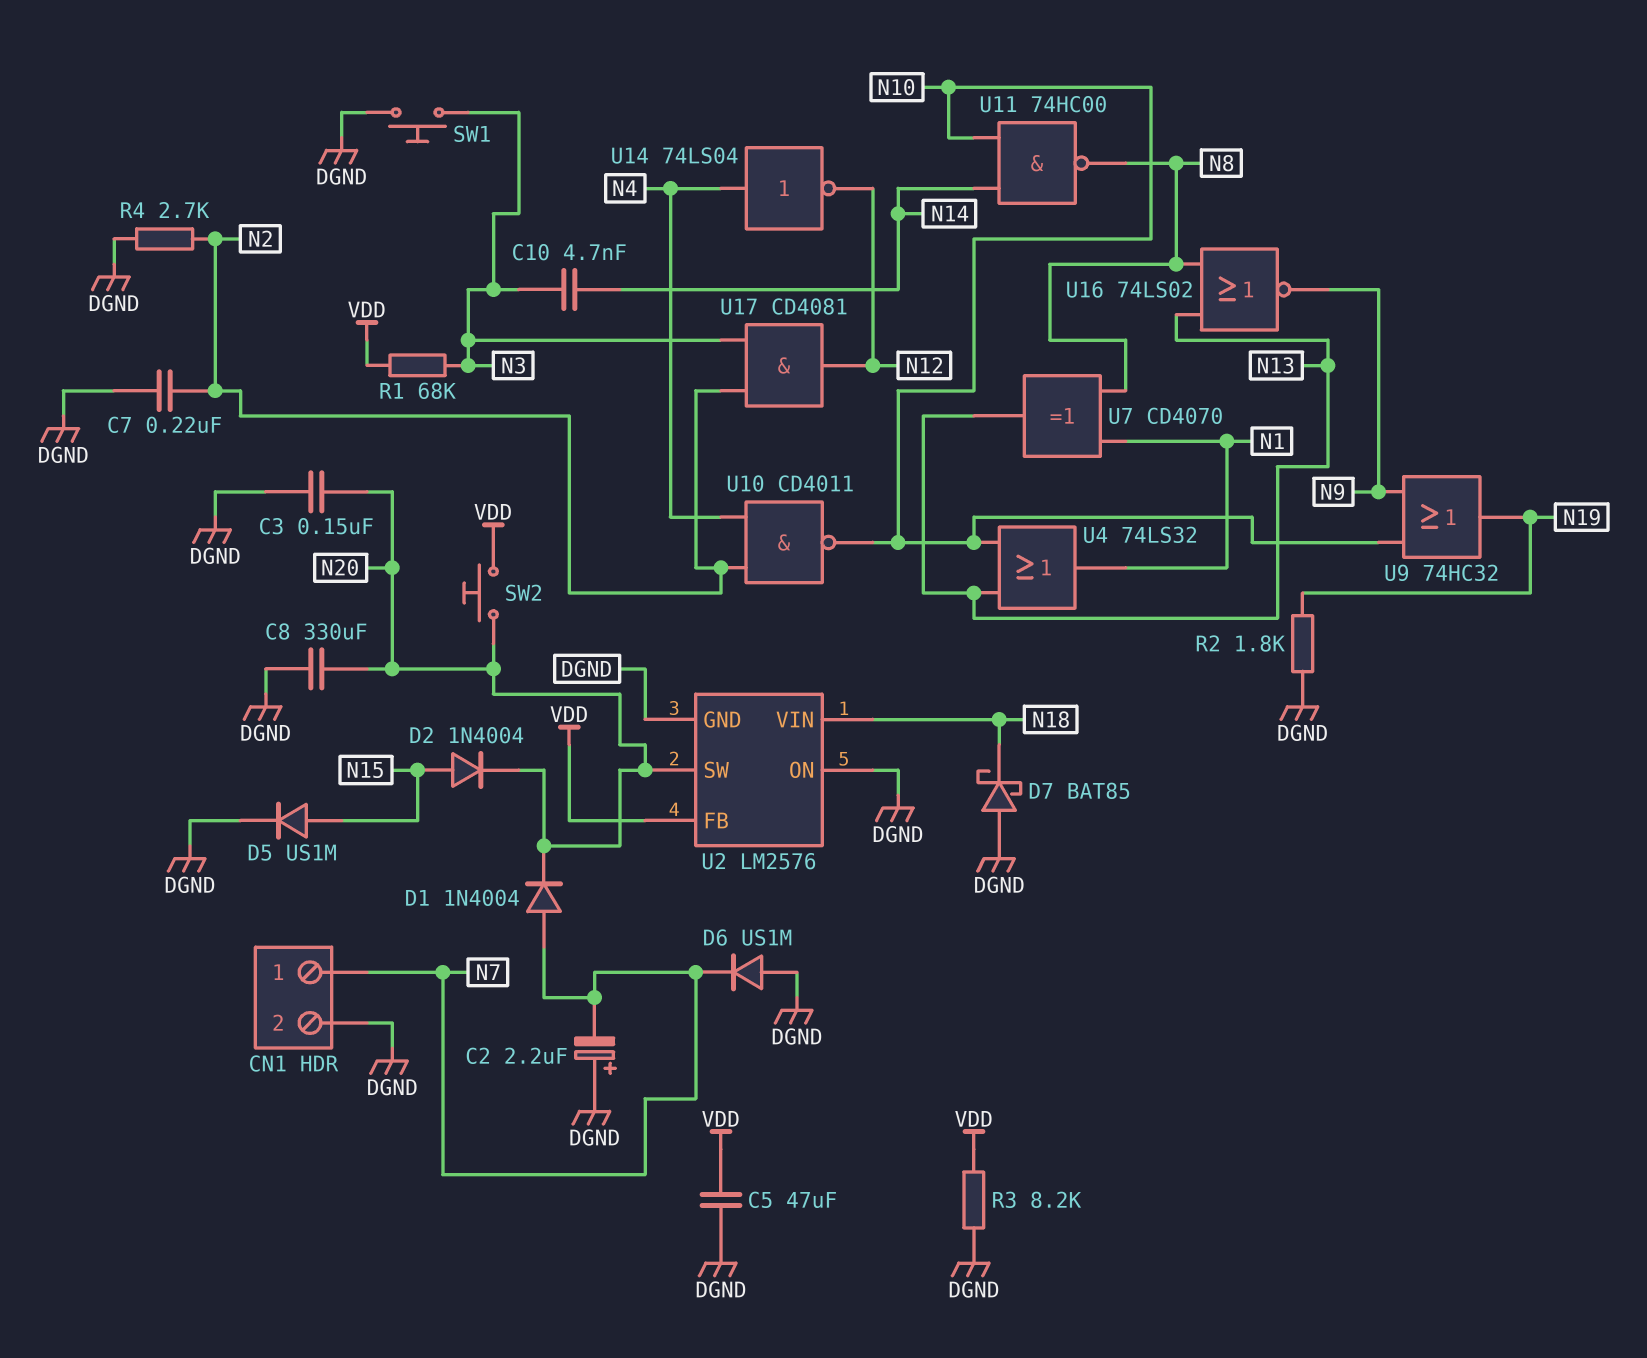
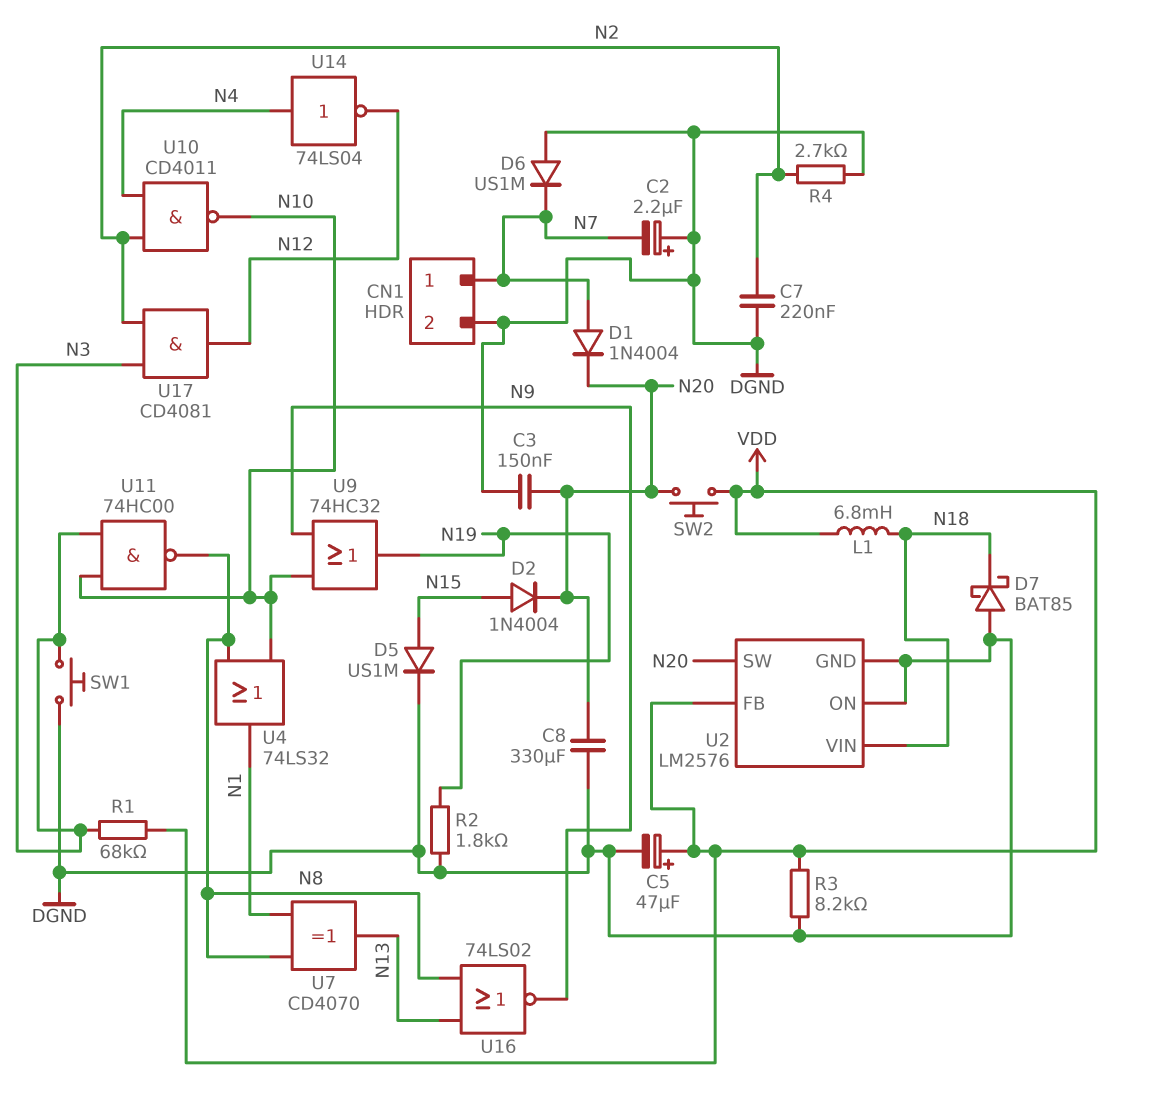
C5: 47uF (DGND, VDD) -> 47uF (plus VDD, minus DGND)
C10: 4.7nF (N3, N14) -> none
L1: none -> 6.8mH (N18, VDD)
U4: OR 74LS32 (in N10, in N13, out N1) -> OR 74LS32 (in N8, in N10, out N1)
U11: NAND 74HC00 (in N10, in N14, out N8) -> NAND 74HC00 (in N3, in N10, out N8)

